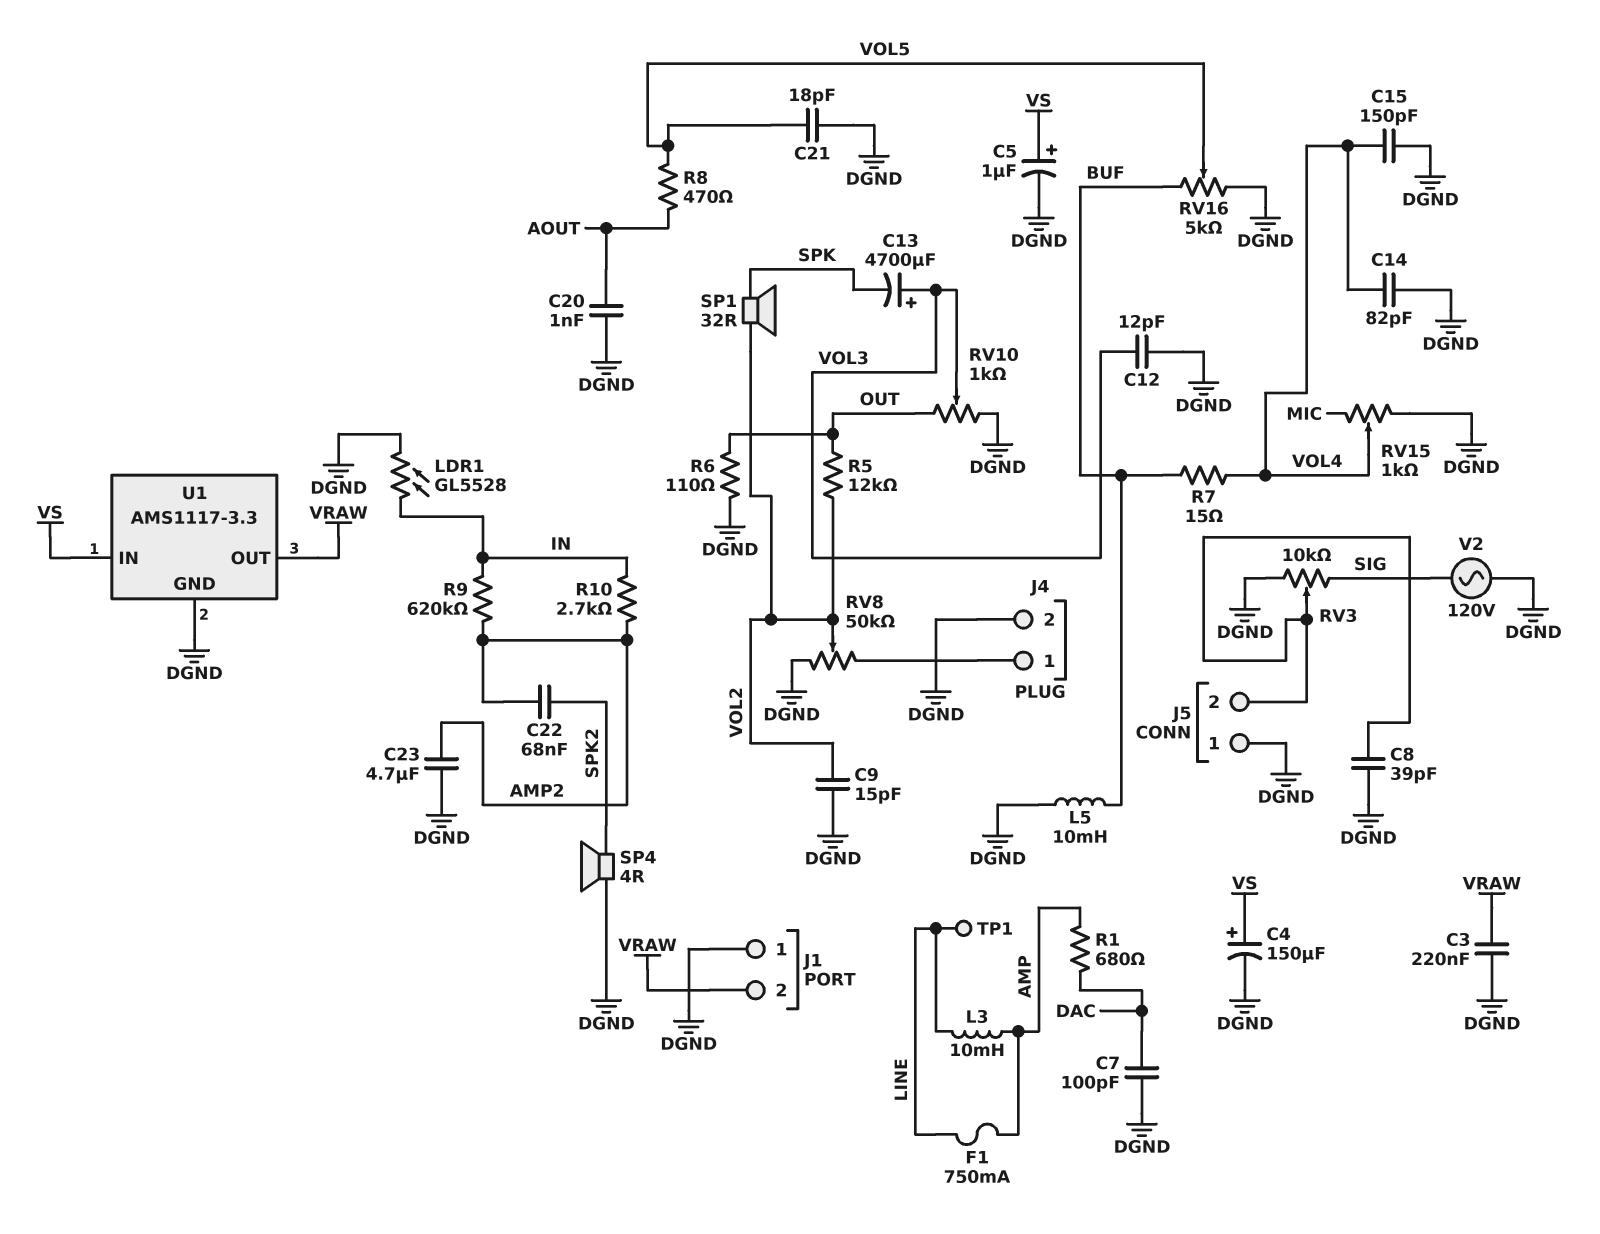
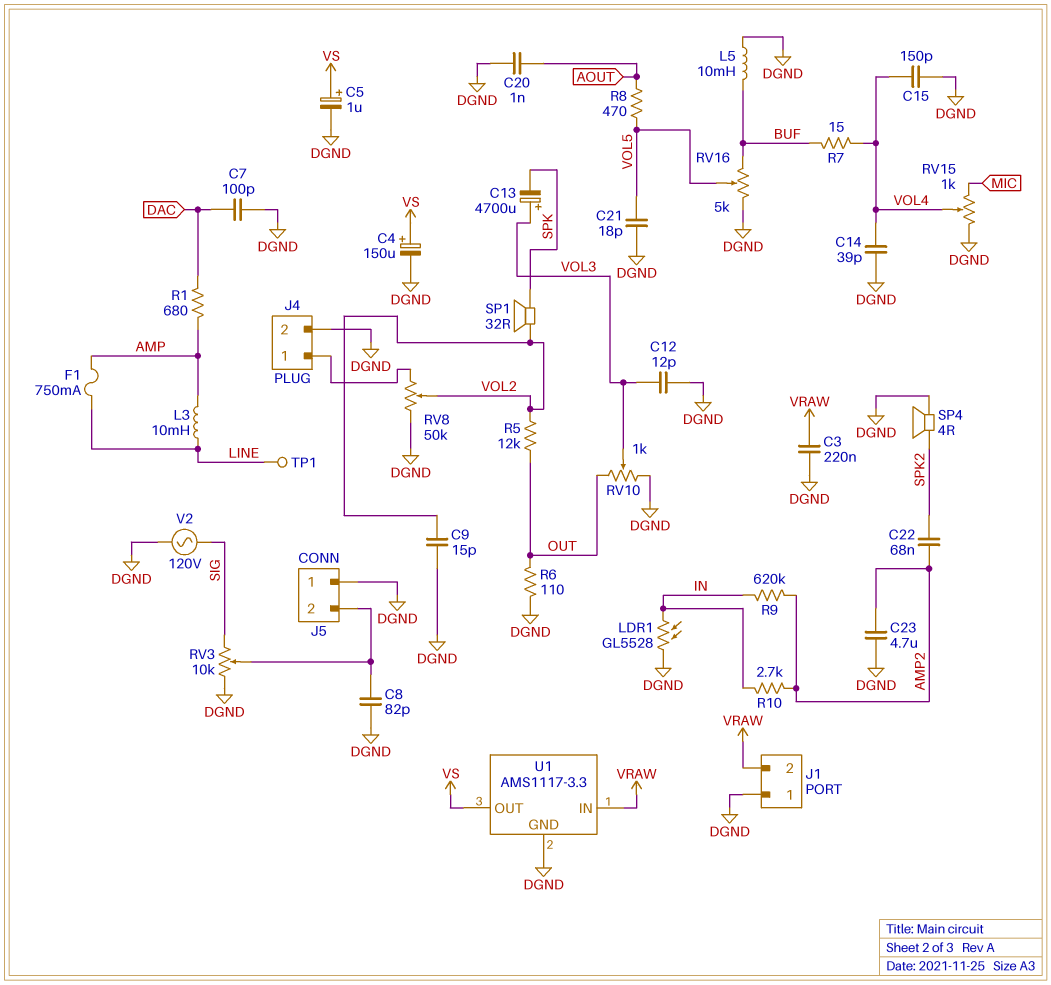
C8: 39pF (DGND, J5/2) -> 82pF (DGND, J5/2)
C14: 82pF (DGND, VOL4) -> 39pF (DGND, VOL4)
U1 pin IN: VS -> VRAW
U1 pin OUT: VRAW -> VS

